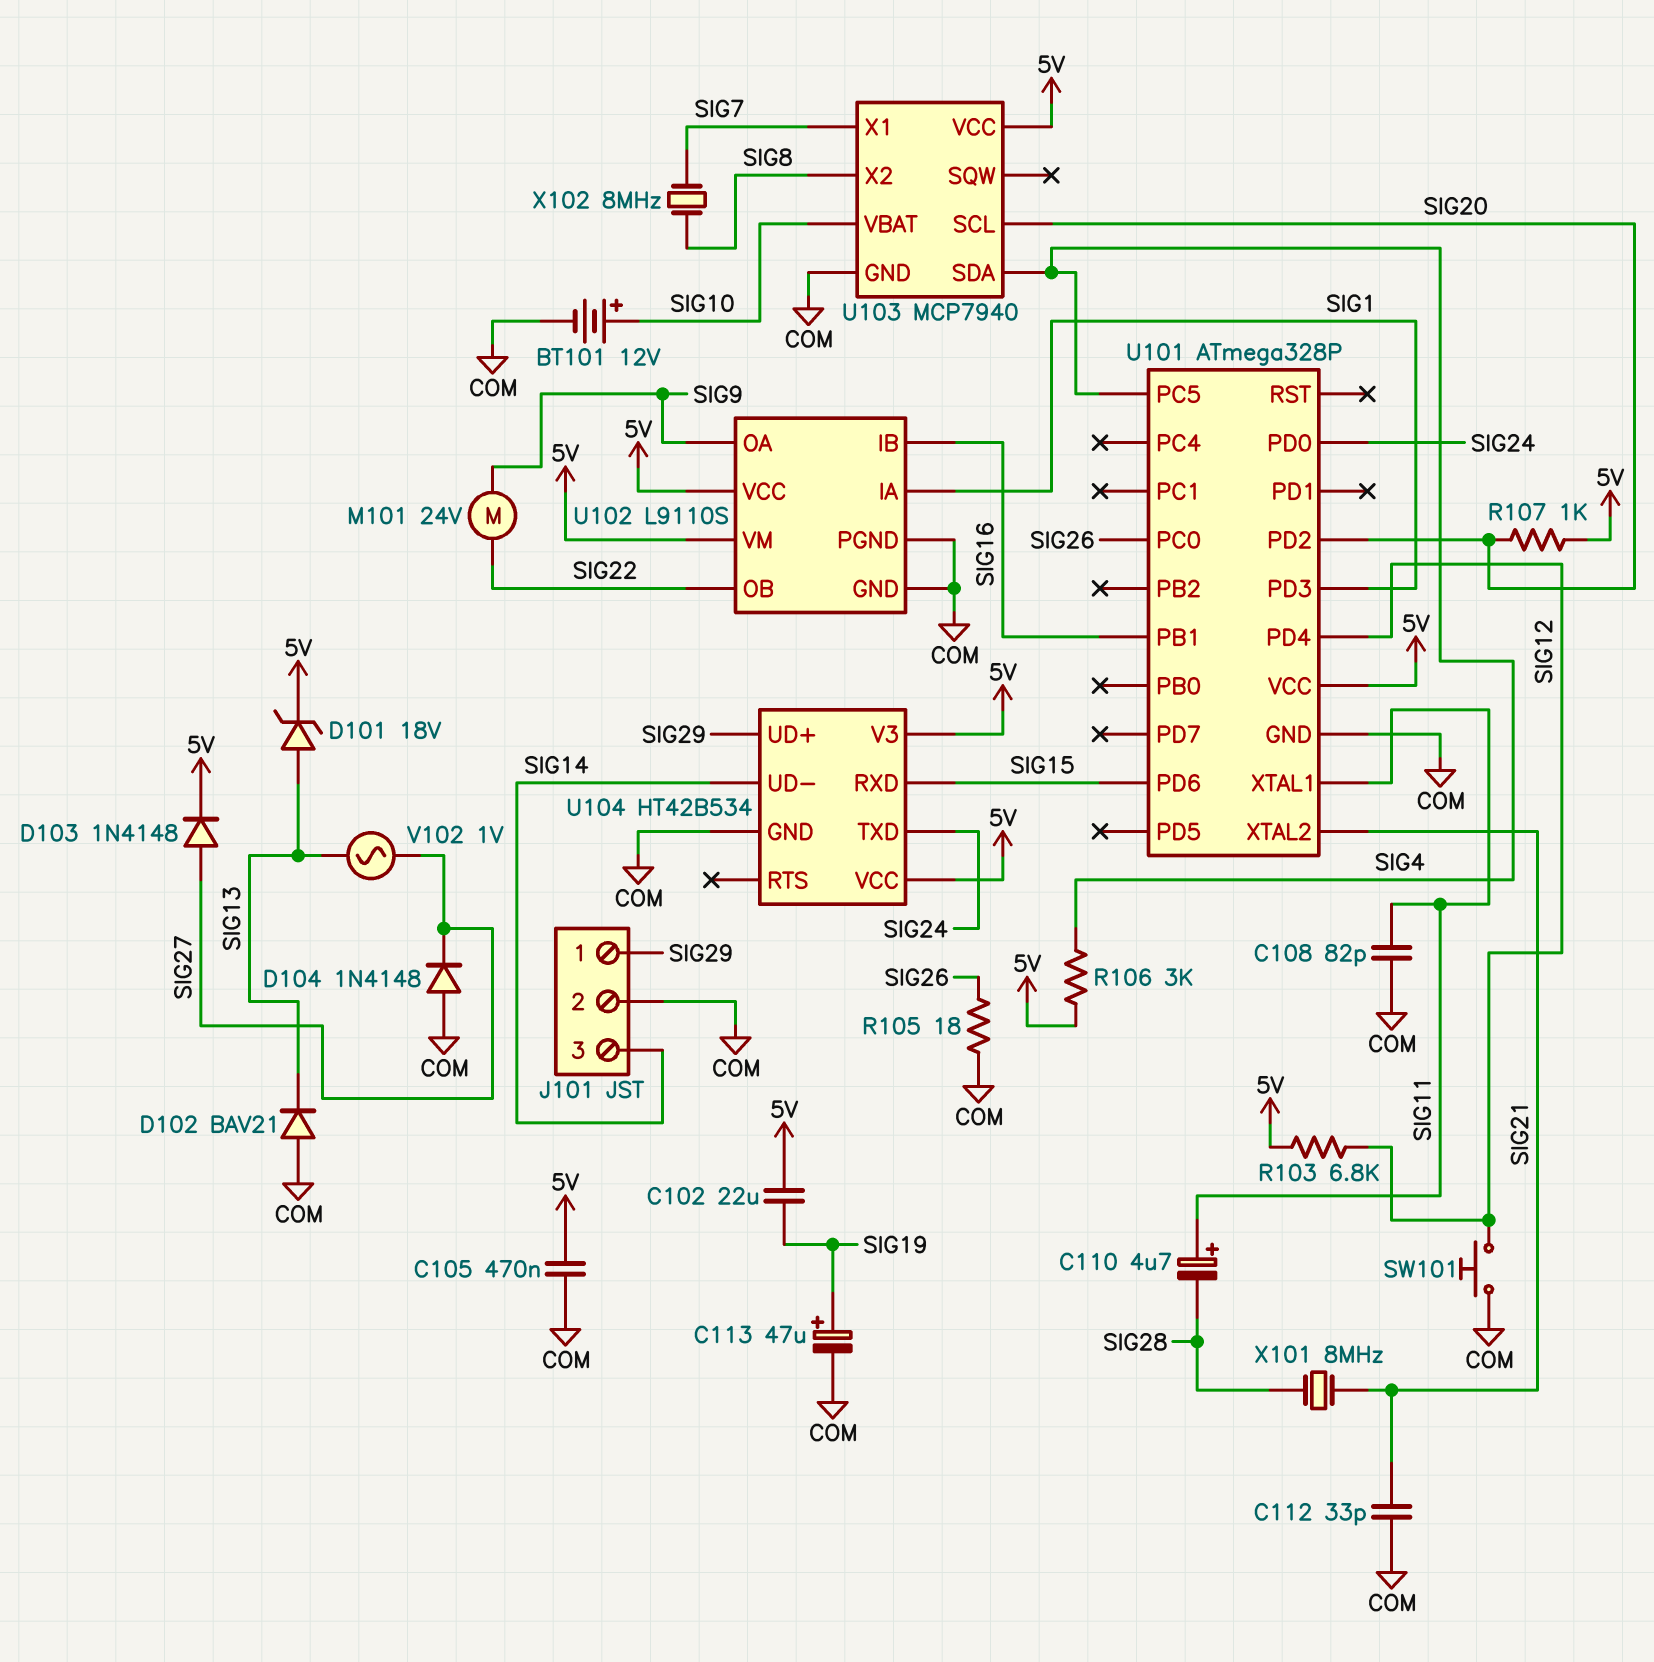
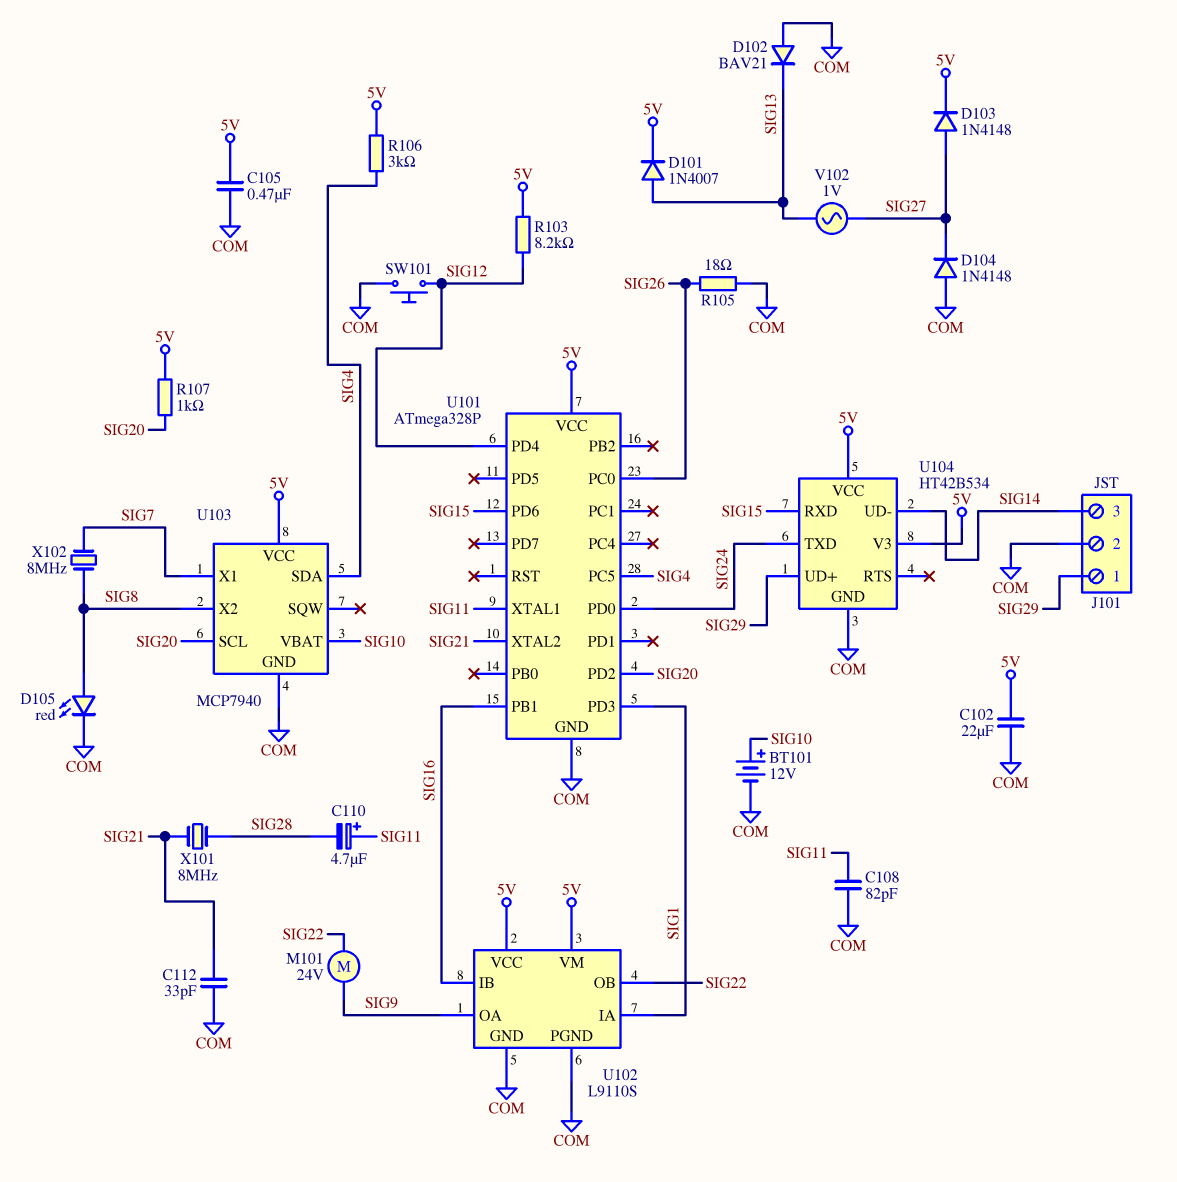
C102: 22uF (5V, SIG19) -> 22uF (5V, COM)
C113: 47uF (plus SIG19, minus COM) -> none
D101: zener 18V (A SIG13, K 5V) -> diode 1N4007 (A SIG13, K 5V)
D105: none -> LED red (A SIG8, K COM)
R103: 6.8k (5V, SIG12) -> 8.2k (5V, SIG12)

